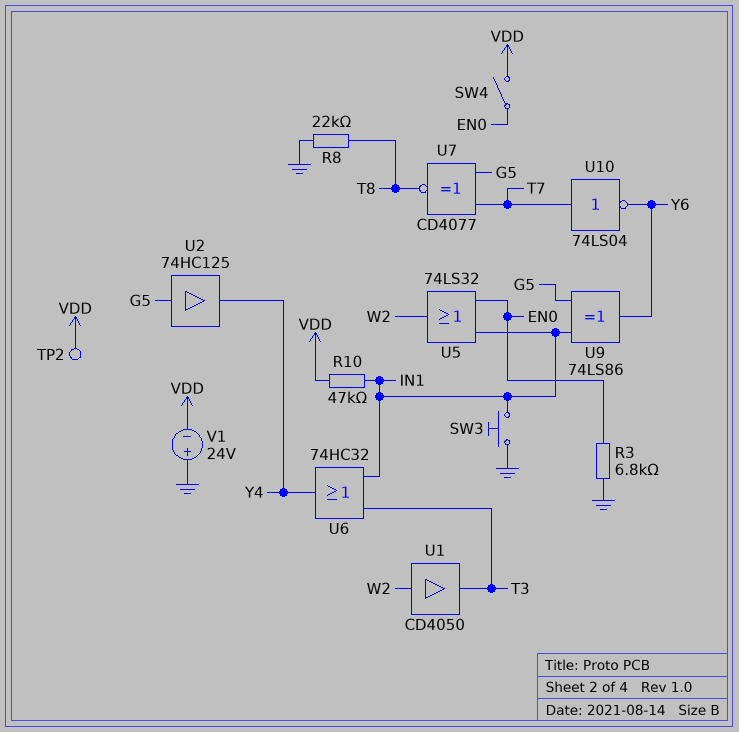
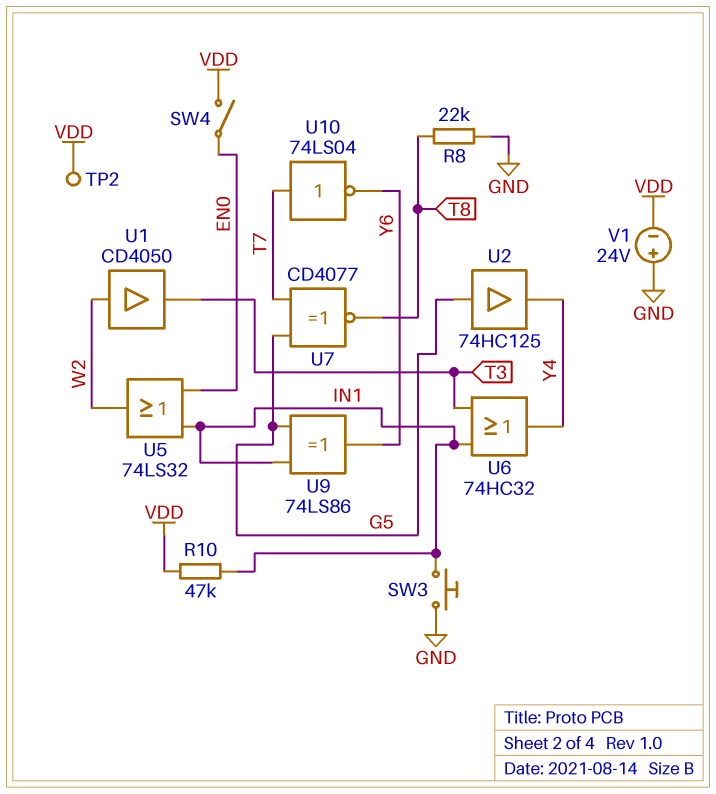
R3: 6.8k (EN0, GND) -> none

